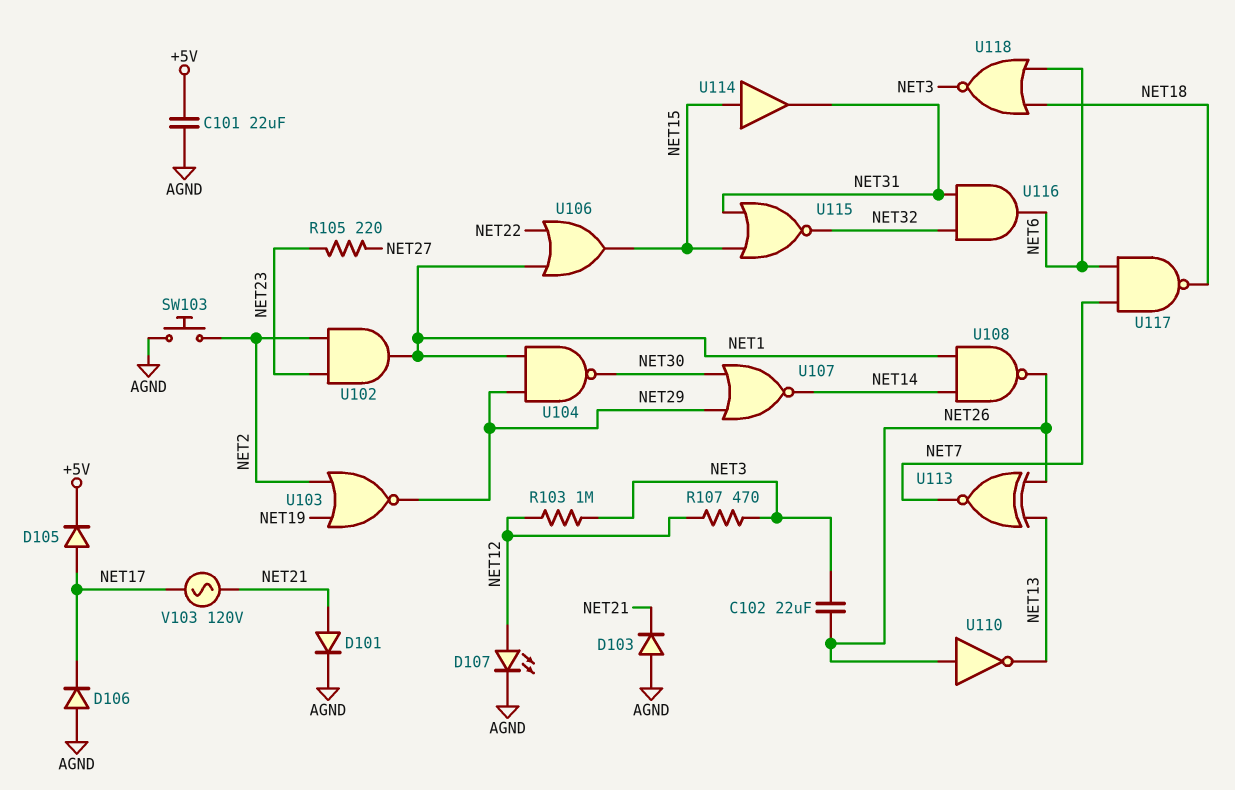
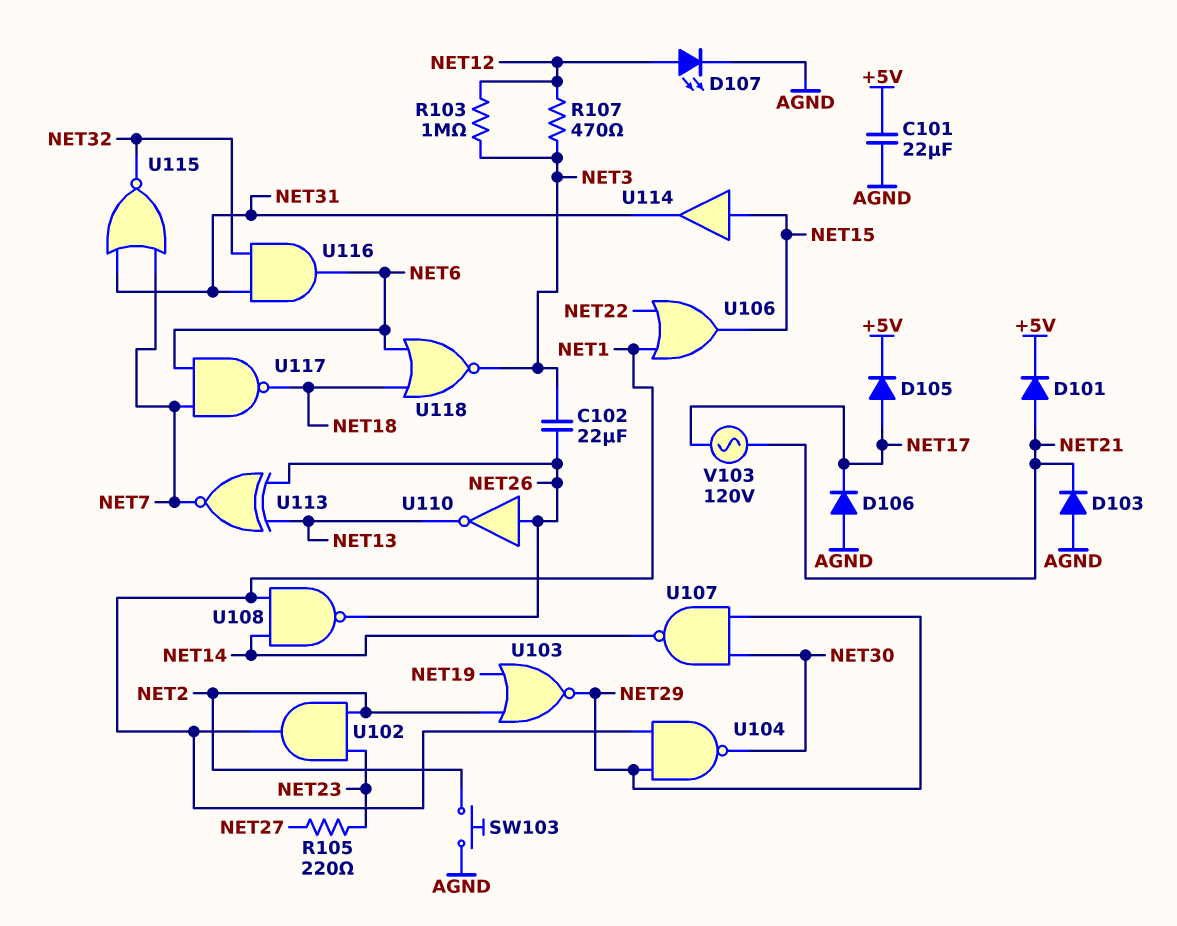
D101: diode (A NET21, K AGND) -> diode (A NET21, K +5V)
U107: NOR (in NET29, in NET30, out NET14) -> NAND (in NET29, in NET30, out NET14)
U115: NOR (in NET15, in NET31, out NET32) -> NOR (in NET7, in NET31, out NET32)

